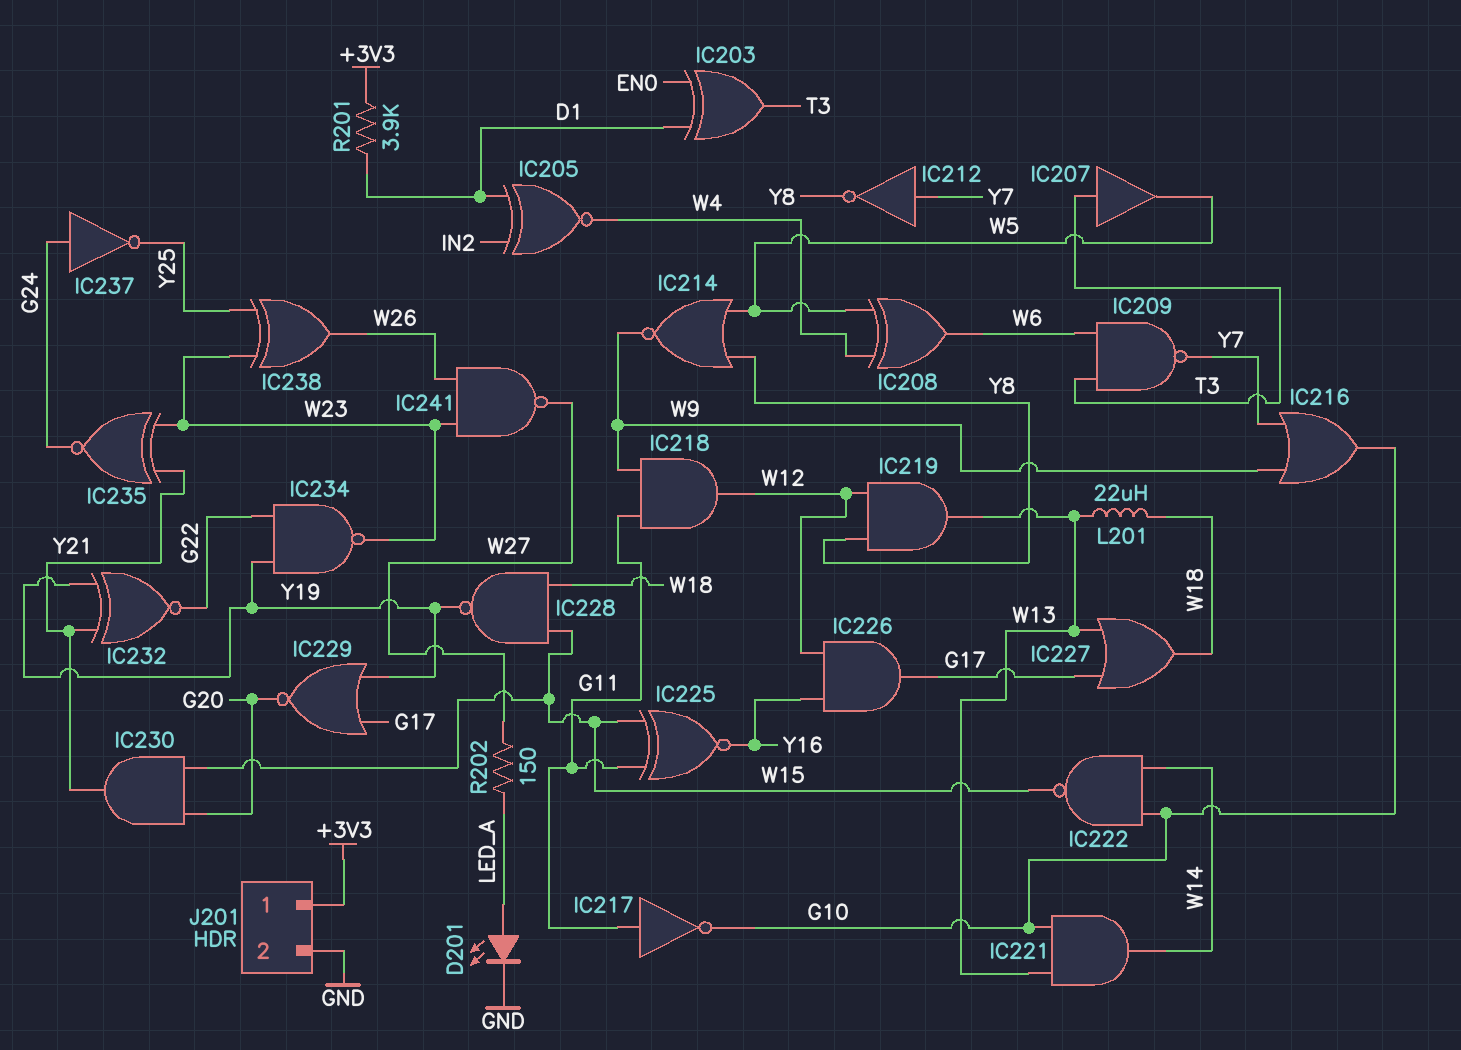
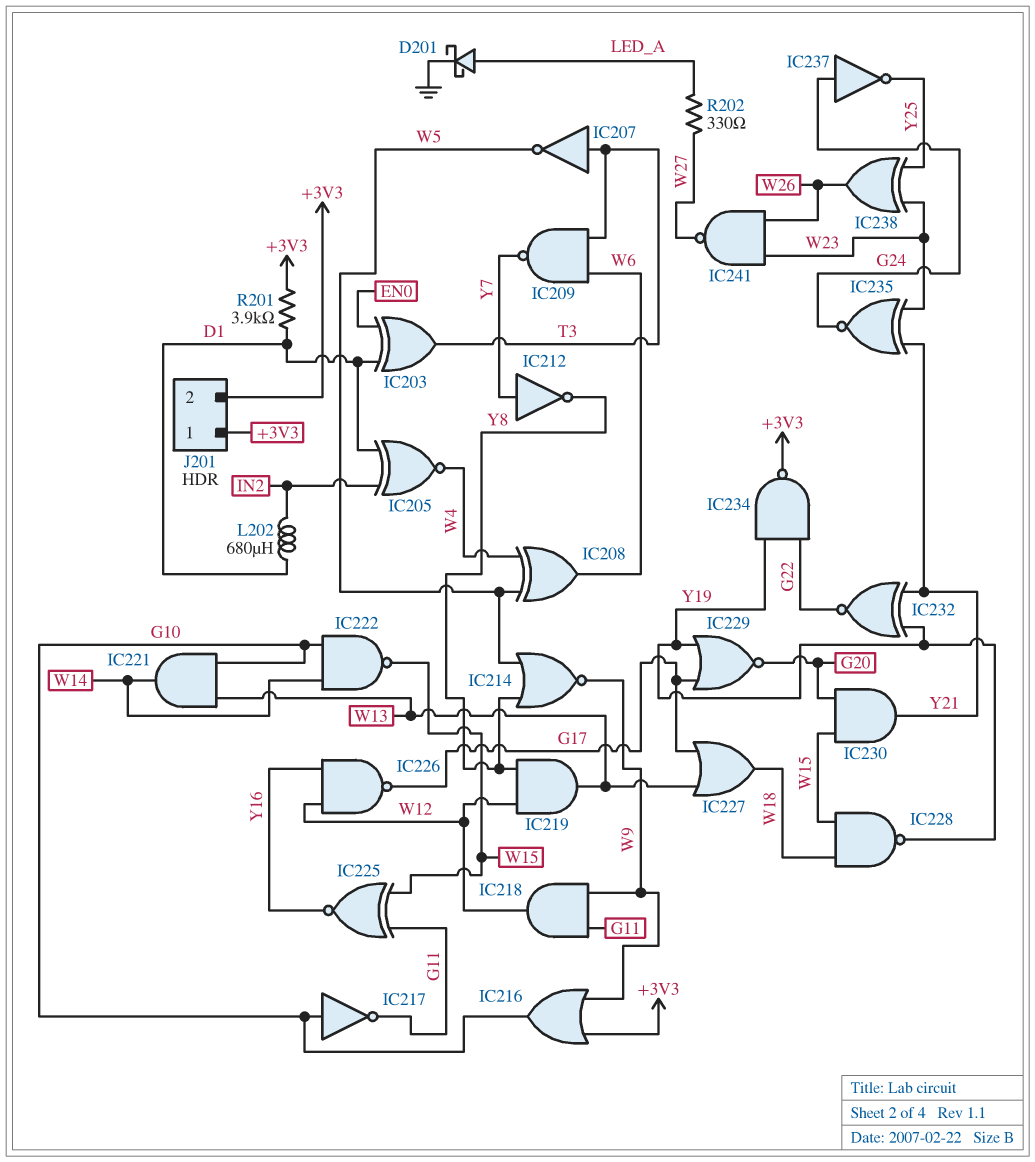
D201: LED (A LED_A, K GND) -> schottky (A LED_A, K GND)
IC207: buffer (in T3, out W5) -> NOT (in T3, out W5)
IC216: OR (in W9, in Y7, out G10) -> OR (in +3V3, in W9, out G10)
IC217: NOT (in G11, out G10) -> NOT (in G10, out G11)
IC226: AND (in W12, in Y16, out G17) -> NAND (in W12, in Y16, out G17)
IC234: NAND (in G22, in Y19, out W23) -> NAND (in G22, in Y19, out +3V3)
J201 pin 2: GND -> +3V3
L201: 22uH (W13, W18) -> none
L202: none -> 680uH (D1, IN2)
R202: 150 (LED_A, W27) -> 330 (LED_A, W27)

